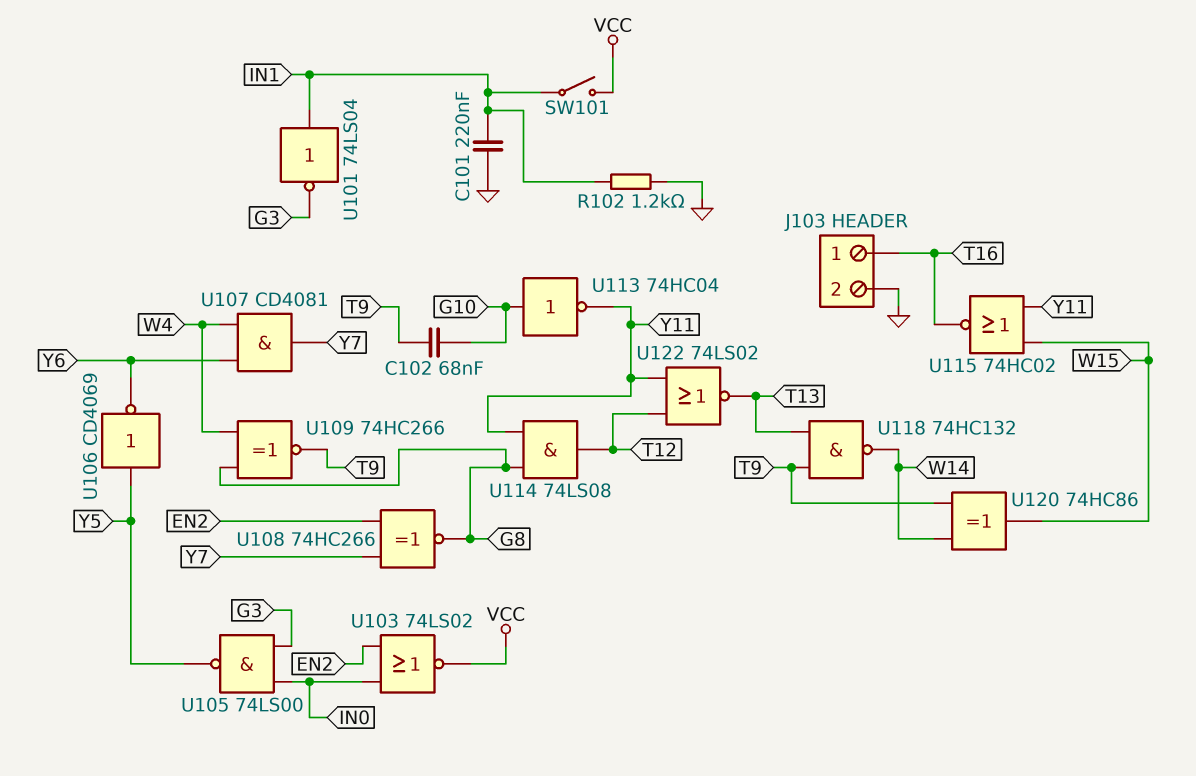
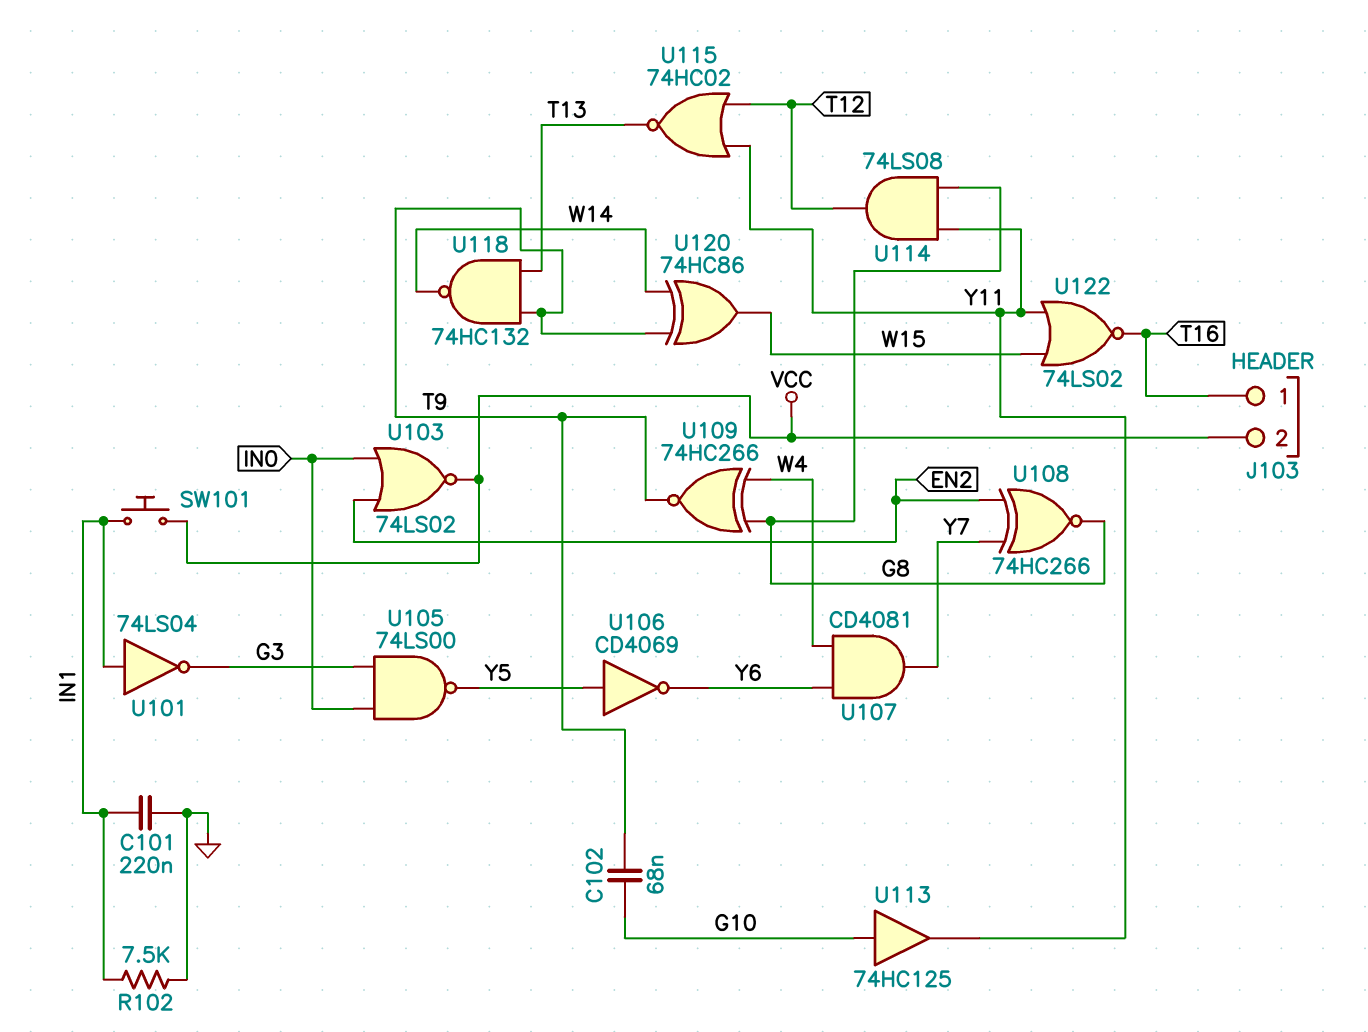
J103 pin 2: GND -> VCC
R102: 1.2k (GND, IN1) -> 7.5k (GND, IN1)
SW101: switch (IN1, VCC) -> button (IN1, VCC)
U113: NOT 74HC04 (in G10, out Y11) -> buffer 74HC125 (in G10, out Y11)
U115: NOR 74HC02 (in W15, in Y11, out T16) -> NOR 74HC02 (in T12, in Y11, out T13)
U122: NOR 74LS02 (in T12, in Y11, out T13) -> NOR 74LS02 (in W15, in Y11, out T16)

